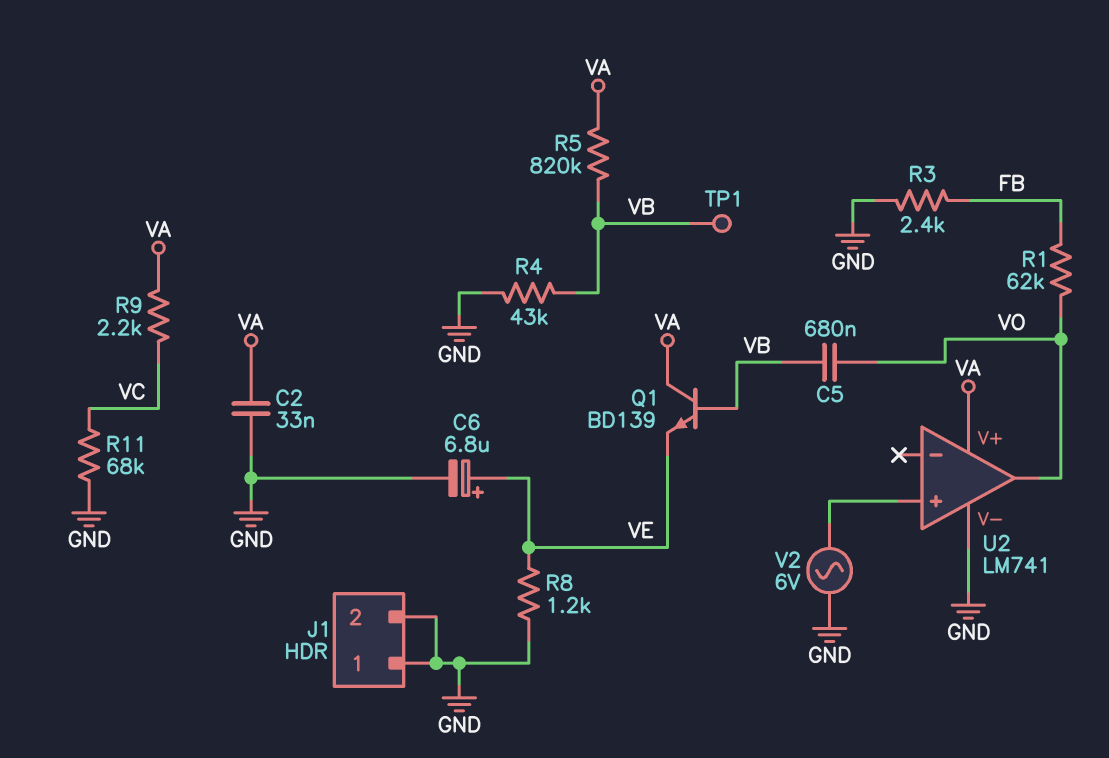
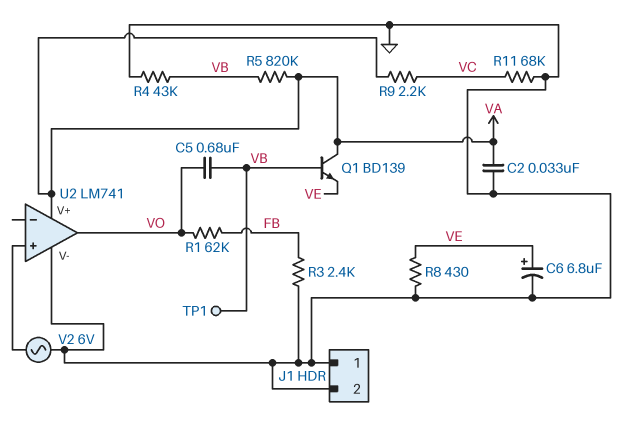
R8: 1.2k (GND, VE) -> 430 (GND, VE)

